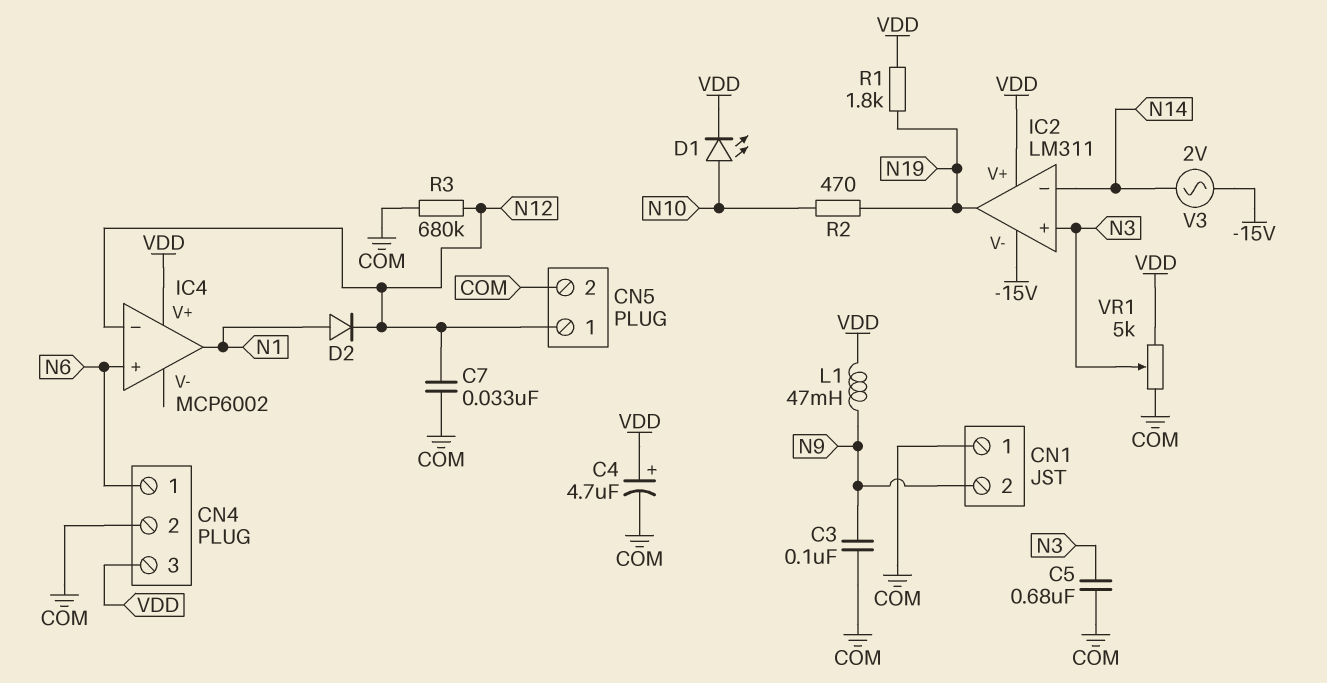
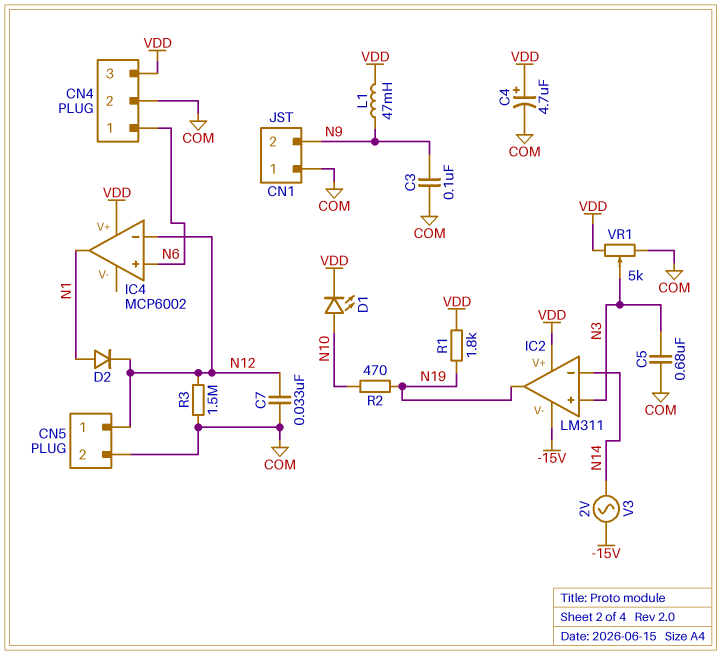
R3: 680k (COM, N12) -> 1.5M (COM, N12)

